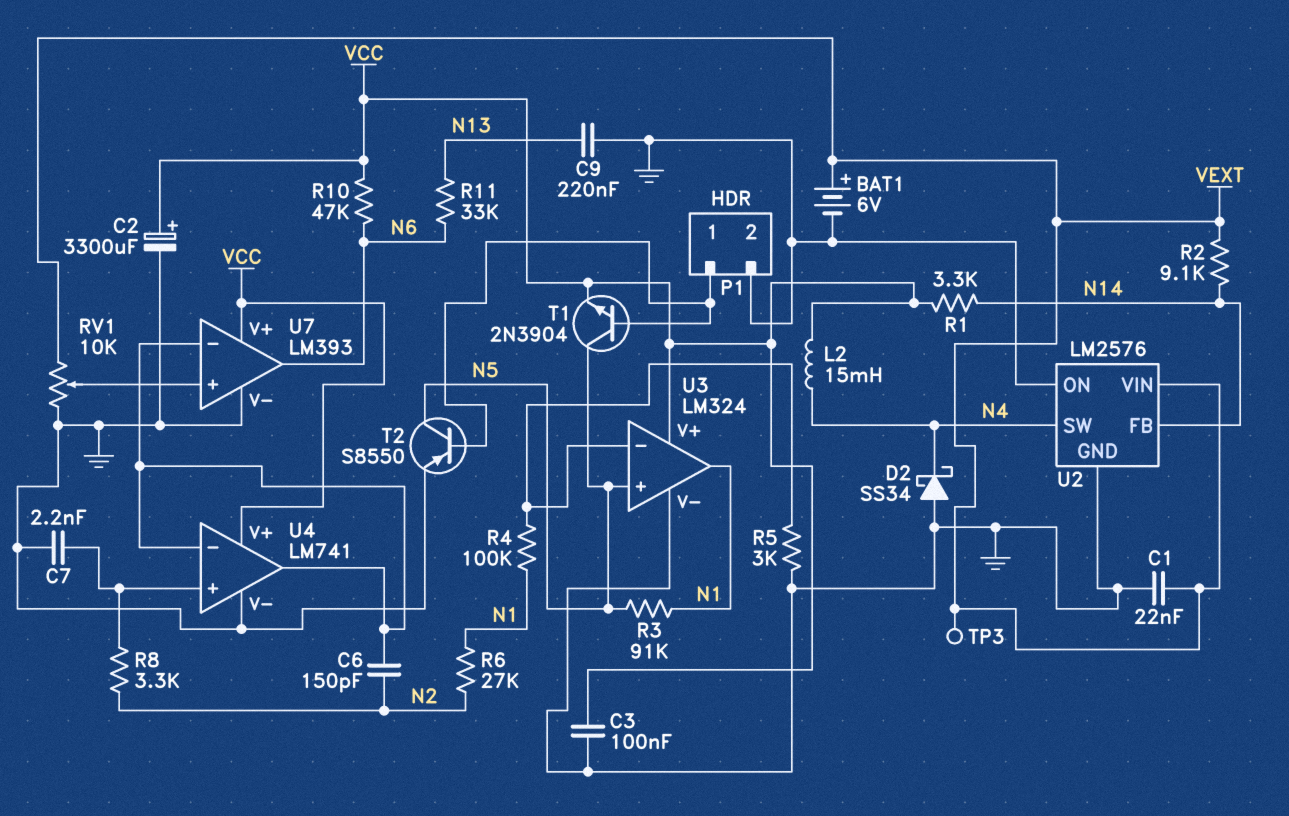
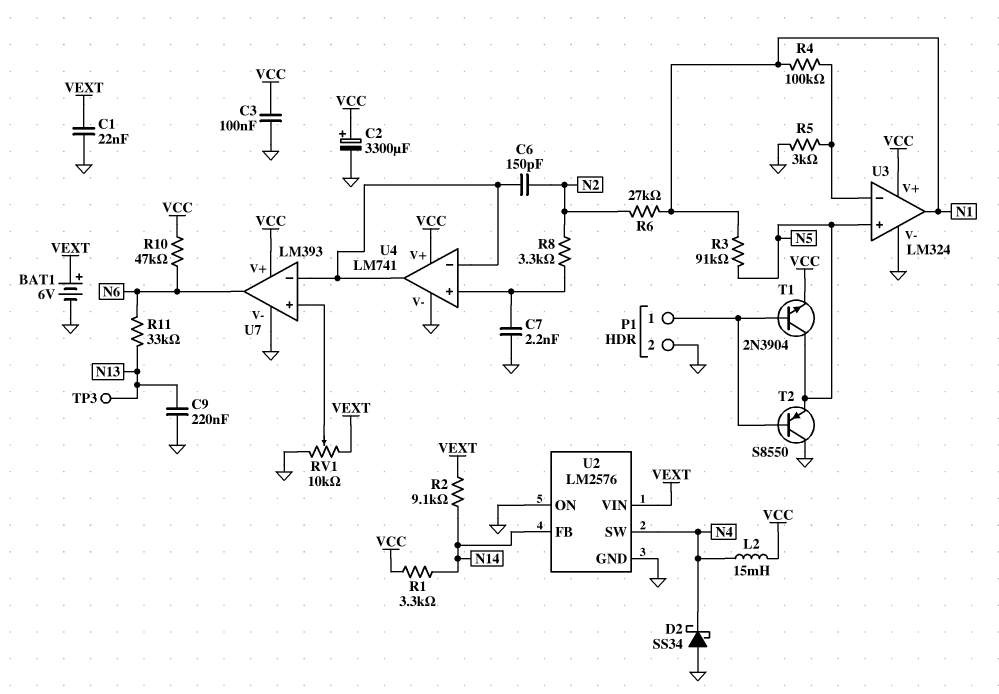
T2: PNP S8550 (B P1/1, C N5, E GND) -> PNP S8550 (B P1/1, C GND, E N5)
TP3: test point (VEXT) -> test point (N13)

